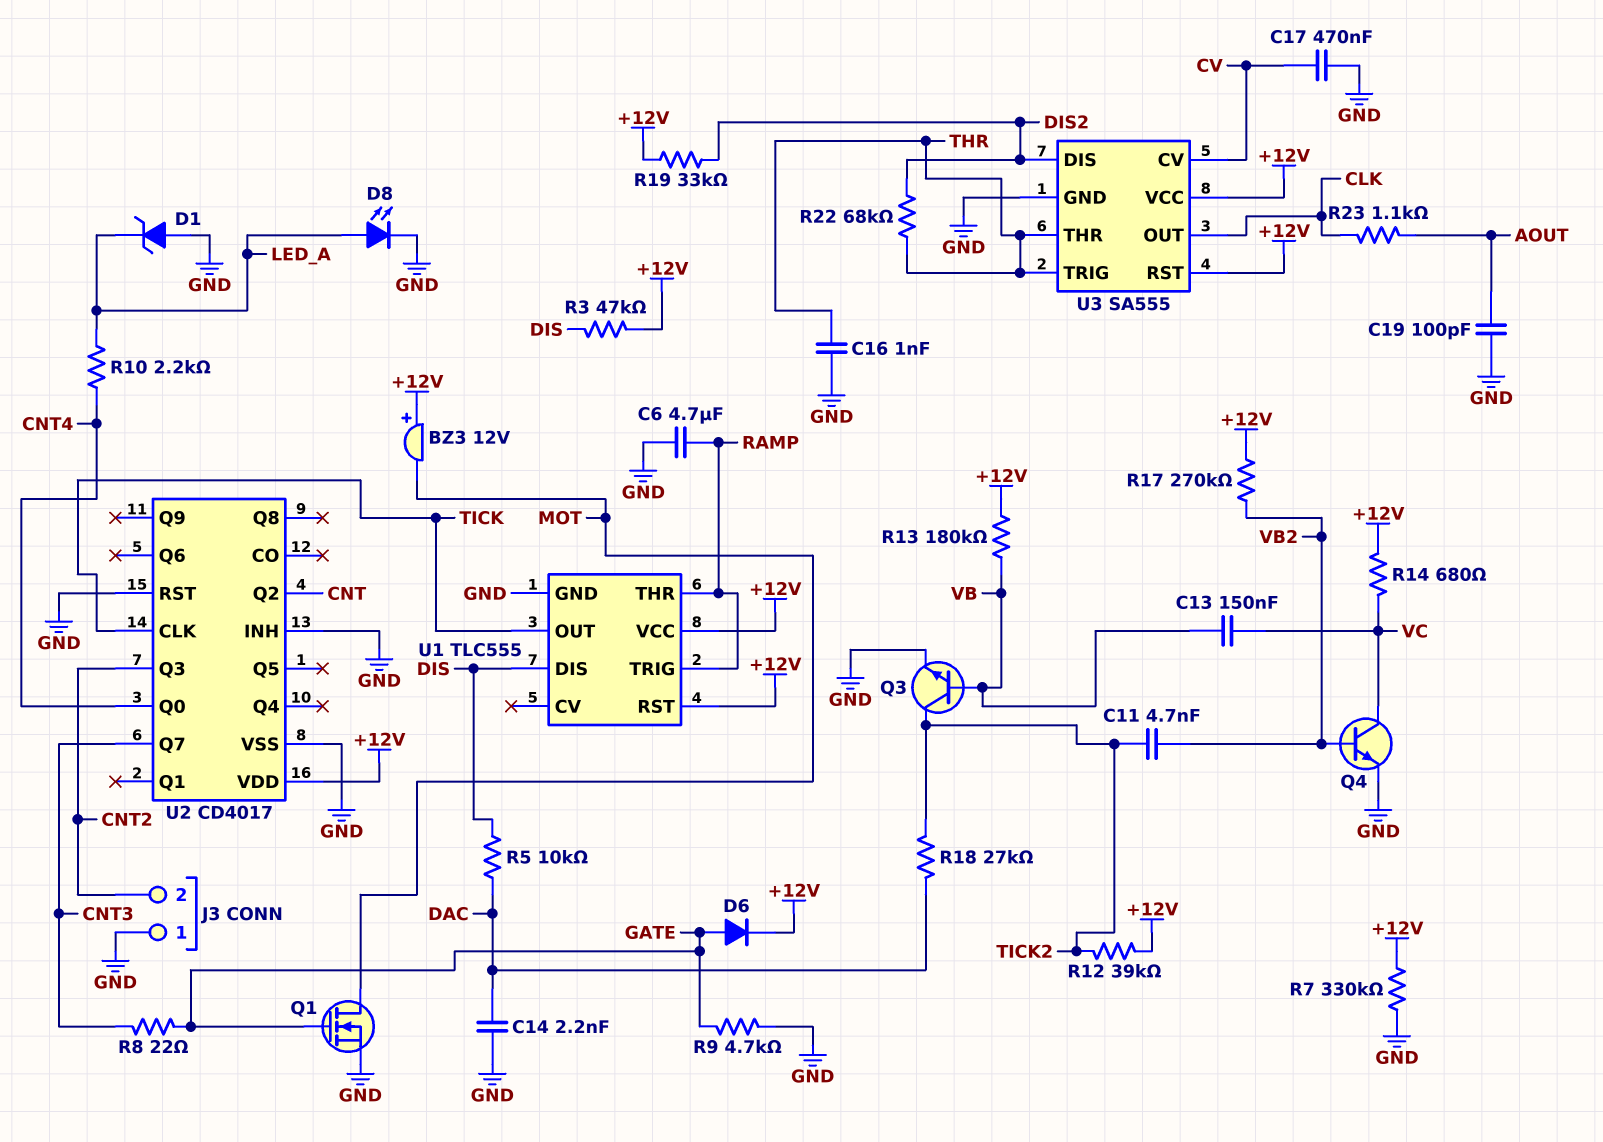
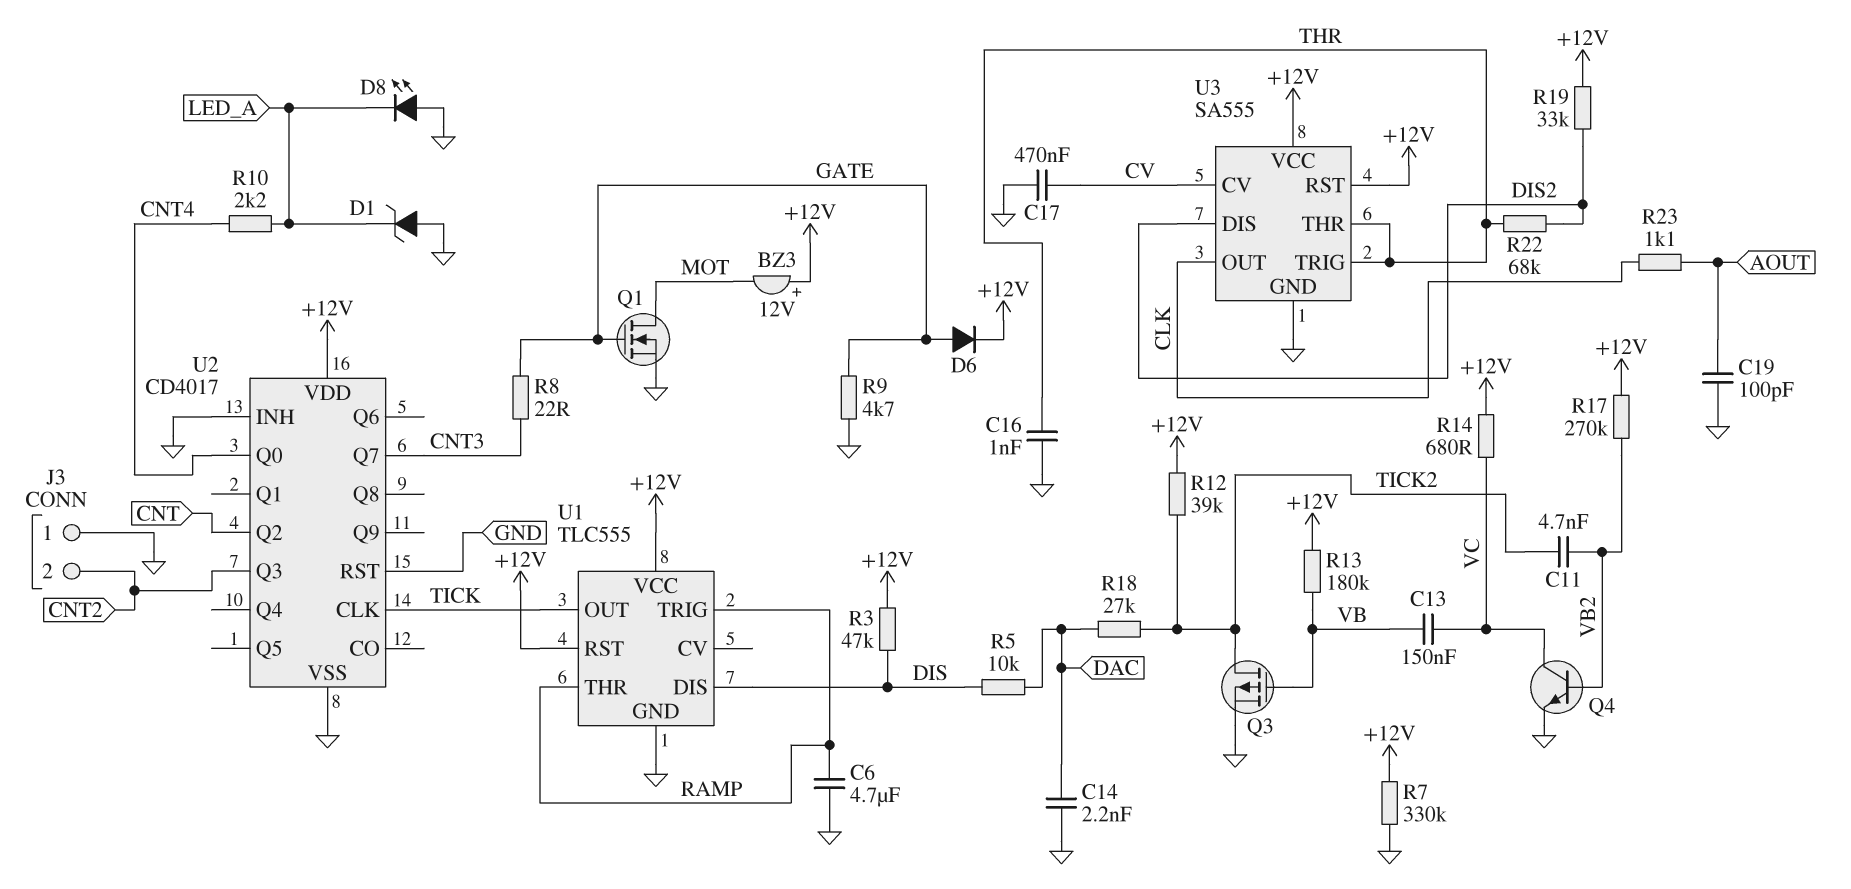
D8: LED (A LED_A, K GND) -> LED (A GND, K LED_A)
Q3: NPN (B VB, C TICK2, E GND) -> PMOS (G VB, D TICK2, S GND)

